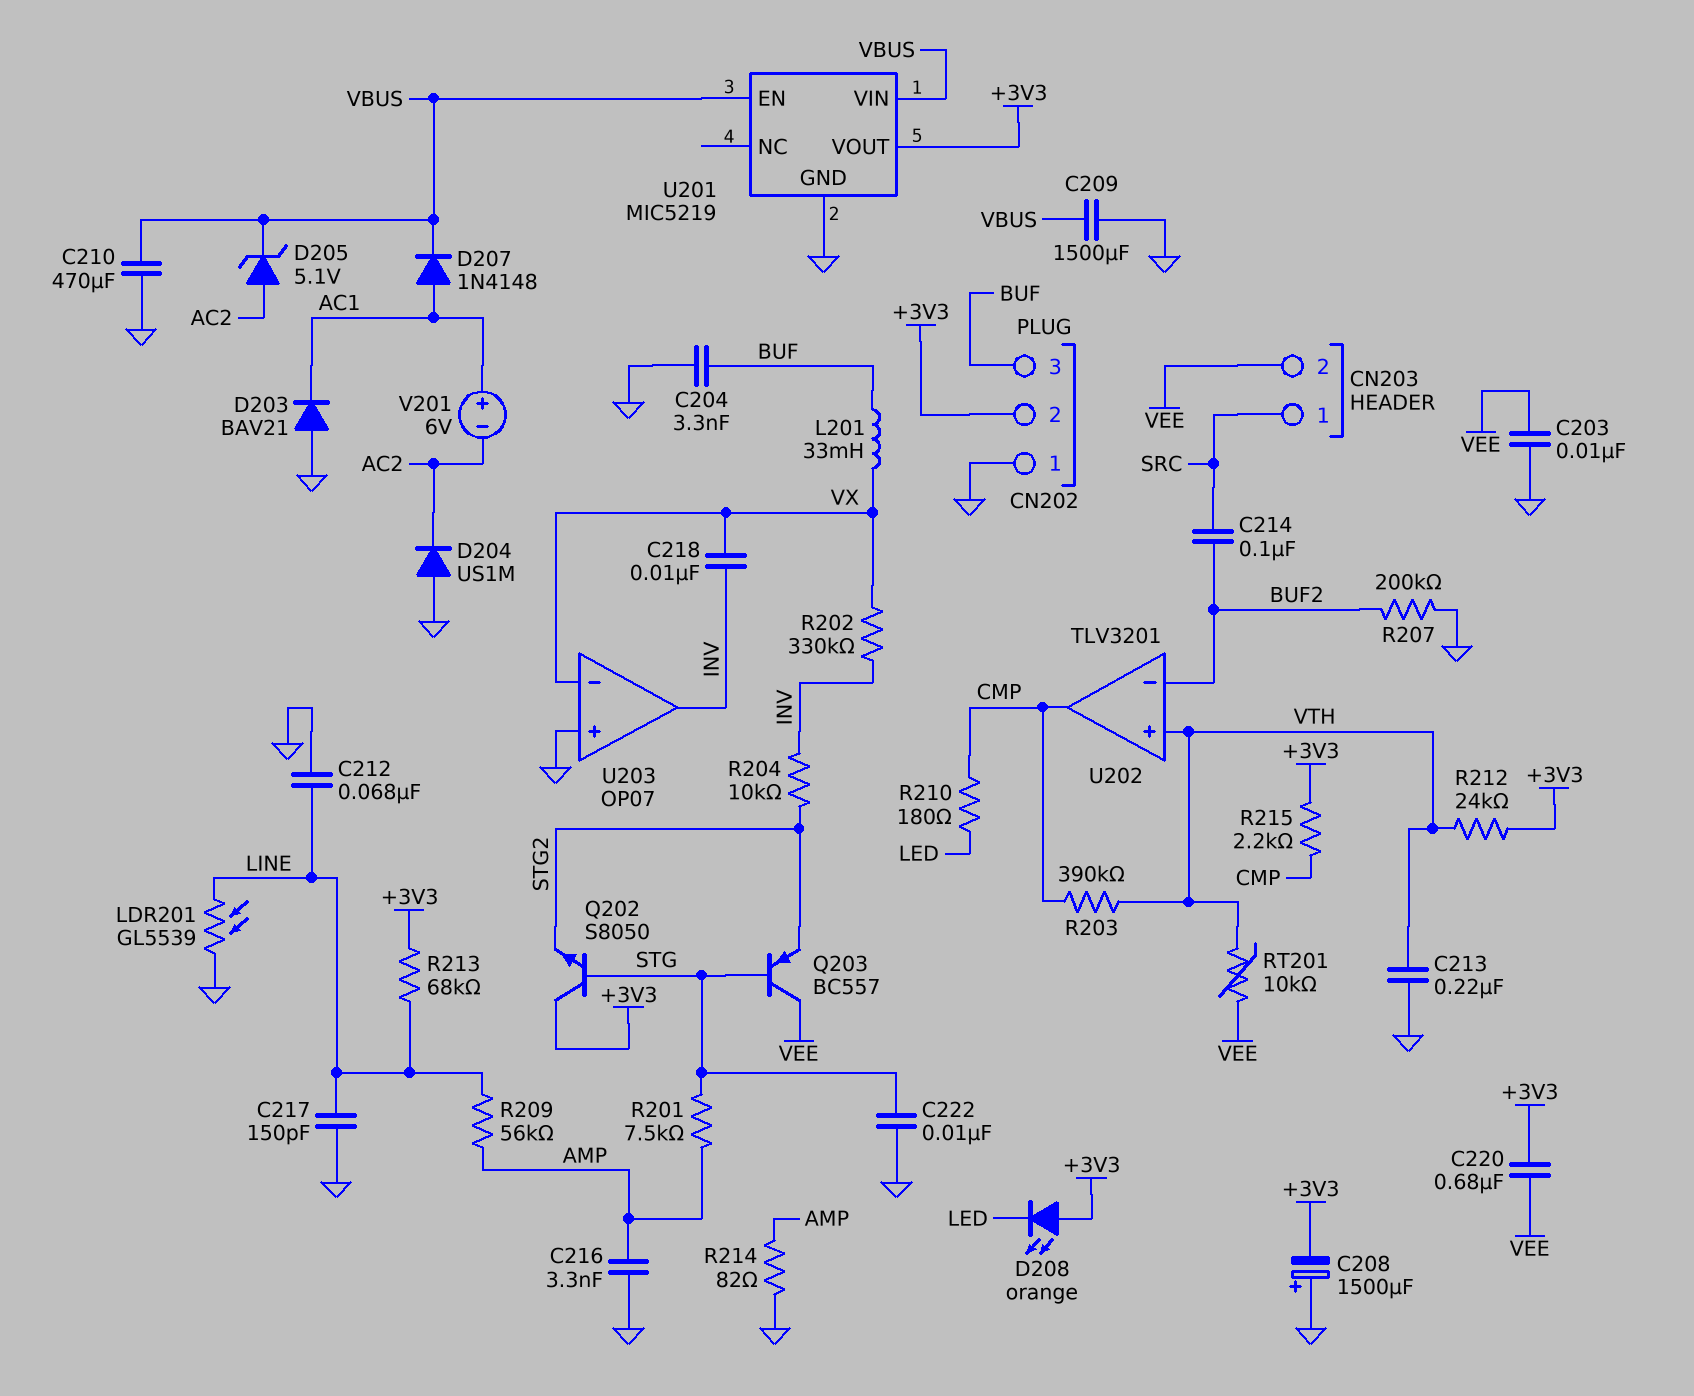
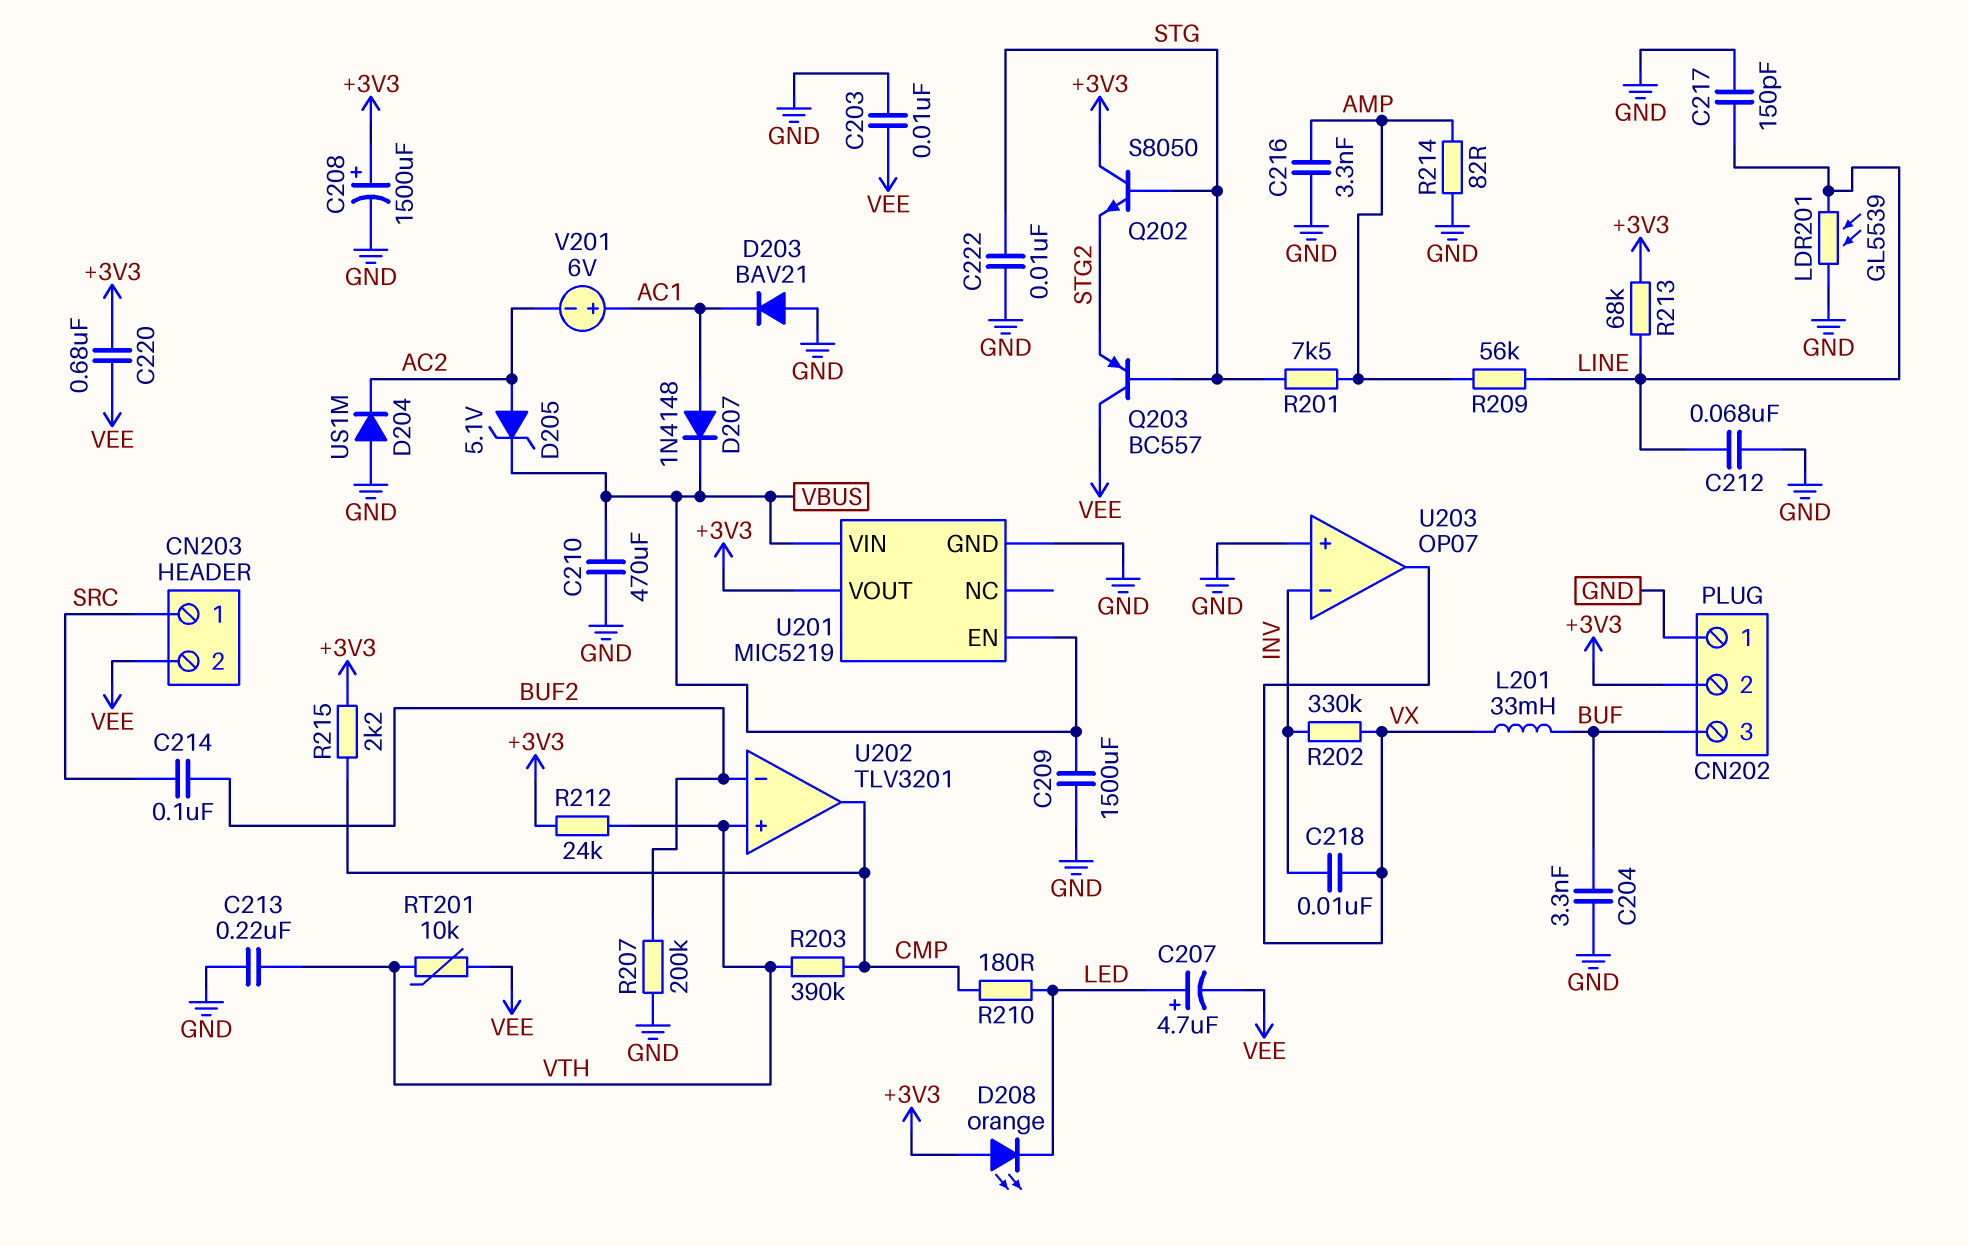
C207: none -> 4.7uF (plus LED, minus VEE)
C208: 1500uF (plus GND, minus +3V3) -> 1500uF (plus +3V3, minus GND)
R204: 10k (INV, STG2) -> none
U203 pin in-: VX -> INV
U203 pin out: INV -> VX

